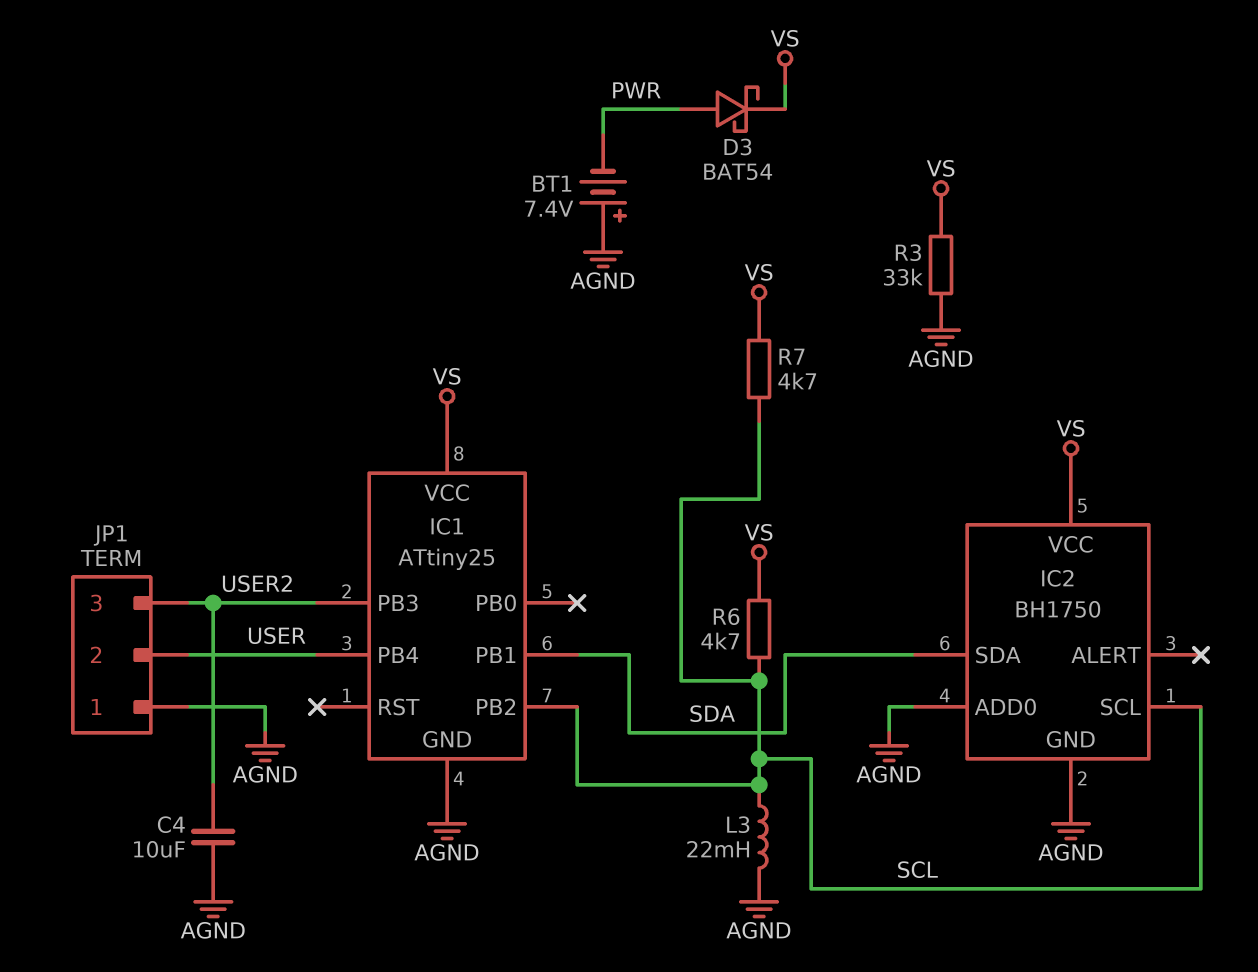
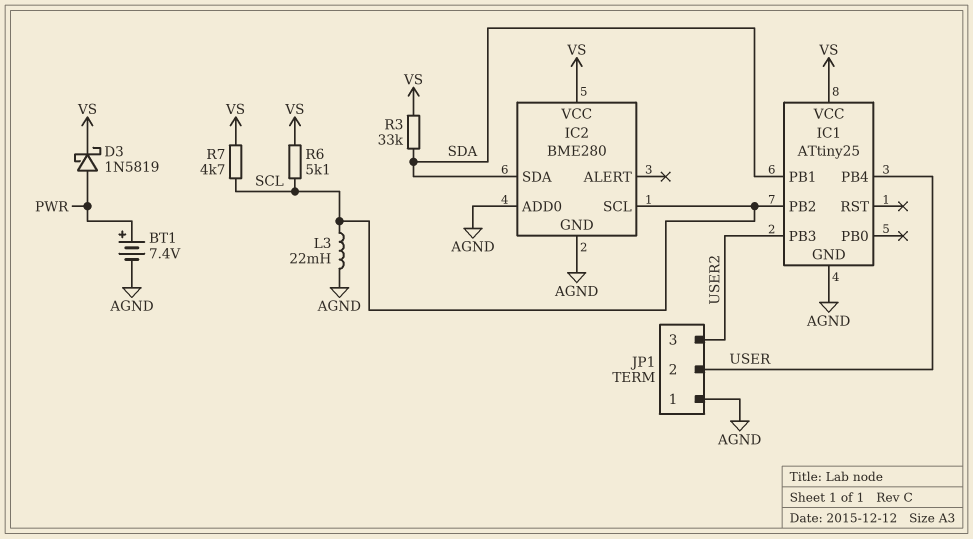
BT1: 7.4V (plus AGND, minus PWR) -> 7.4V (plus PWR, minus AGND)
C4: 10uF (AGND, USER2) -> none
D3: schottky BAT54 (A PWR, K VS) -> schottky 1N5819 (A PWR, K VS)
IC2: BH1750 -> BME280
R3: 33k (AGND, VS) -> 33k (SDA, VS)
R6: 4.7k (SCL, VS) -> 5.1k (SCL, VS)

